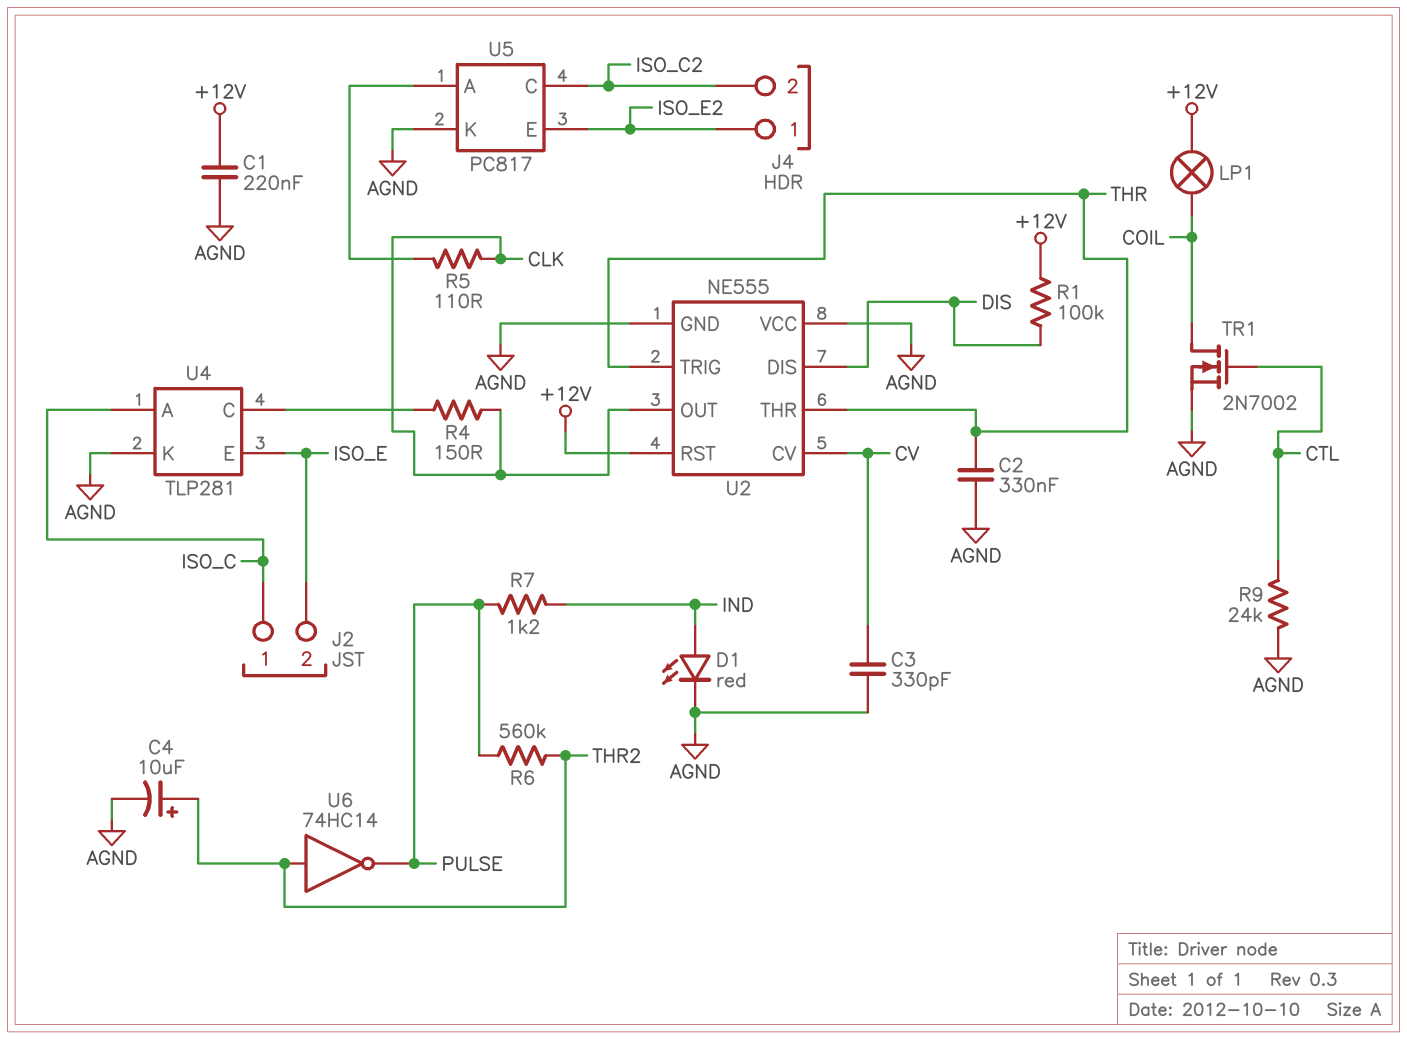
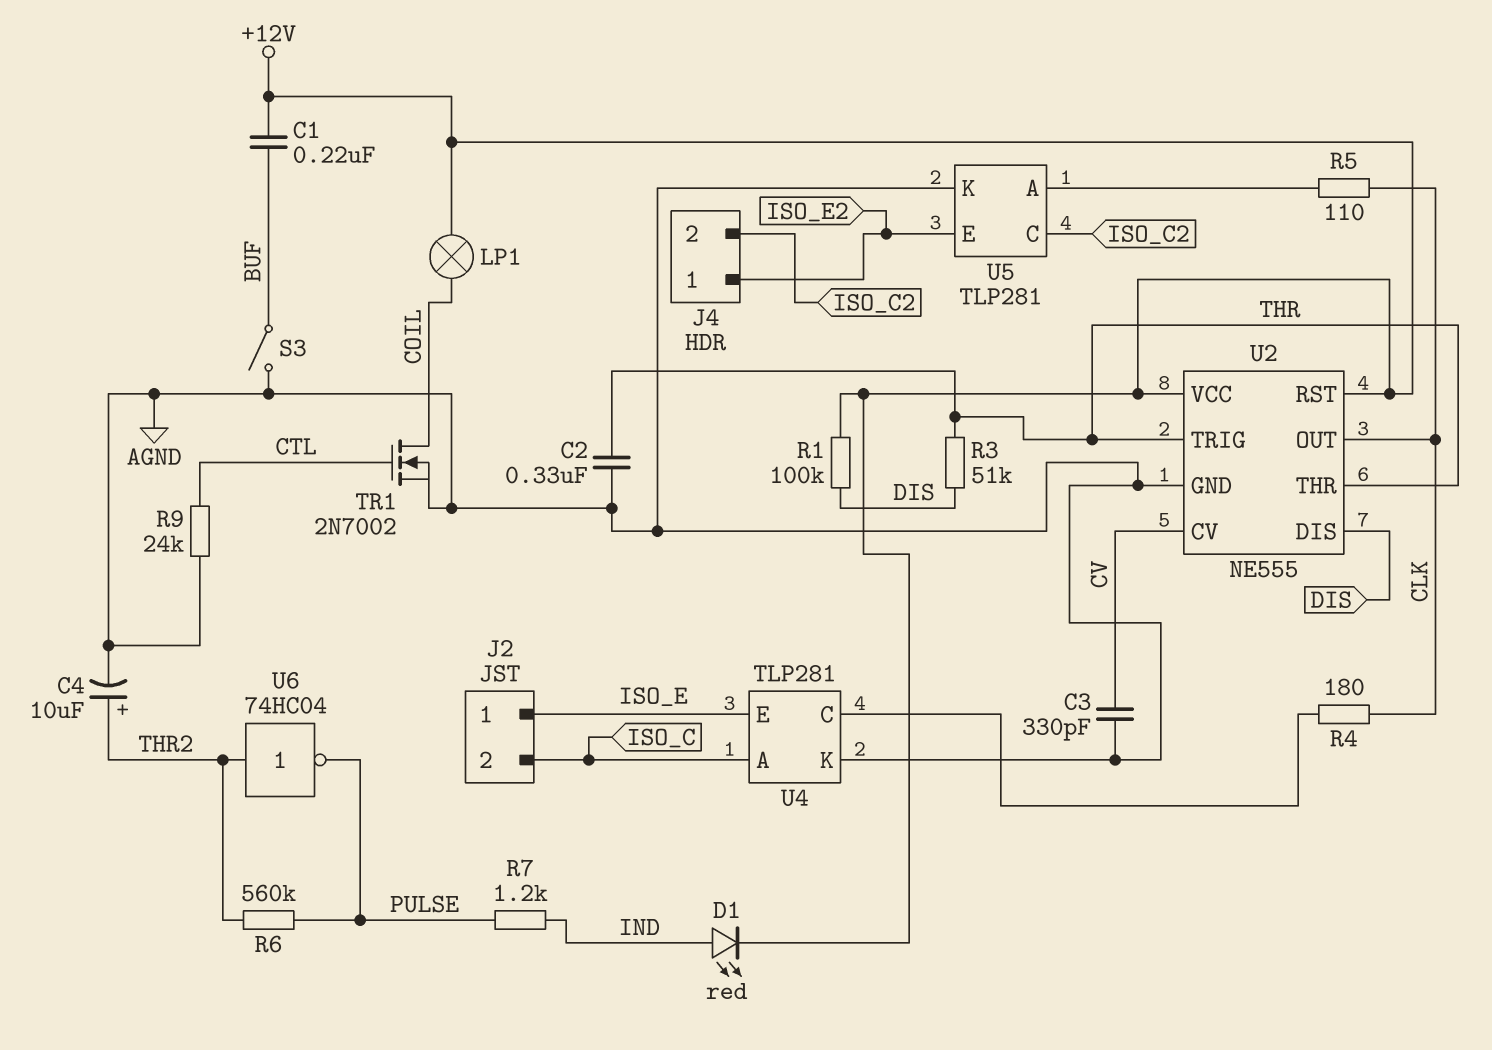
C1: 220nF (+12V, AGND) -> 220nF (+12V, BUF)
D1: LED red (A IND, K AGND) -> LED red (A IND, K +12V)
J2 pin 1: ISO_C -> ISO_E
J2 pin 2: ISO_E -> ISO_C
R3: none -> 51k (DIS, THR)
R4: 150 (CLK, U4/C) -> 180 (CLK, U4/C)
S3: none -> switch (AGND, BUF)
U2 pin VCC: AGND -> +12V
U5: PC817 -> TLP281
U6: NOT 74HC14 (in THR2, out PULSE) -> NOT 74HC04 (in THR2, out PULSE)

